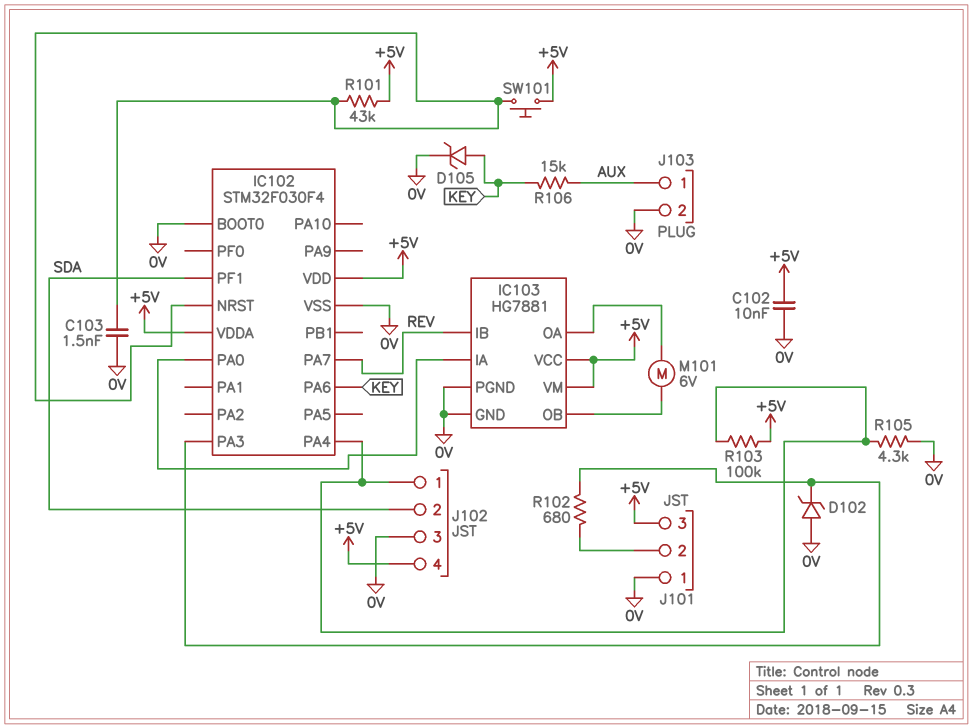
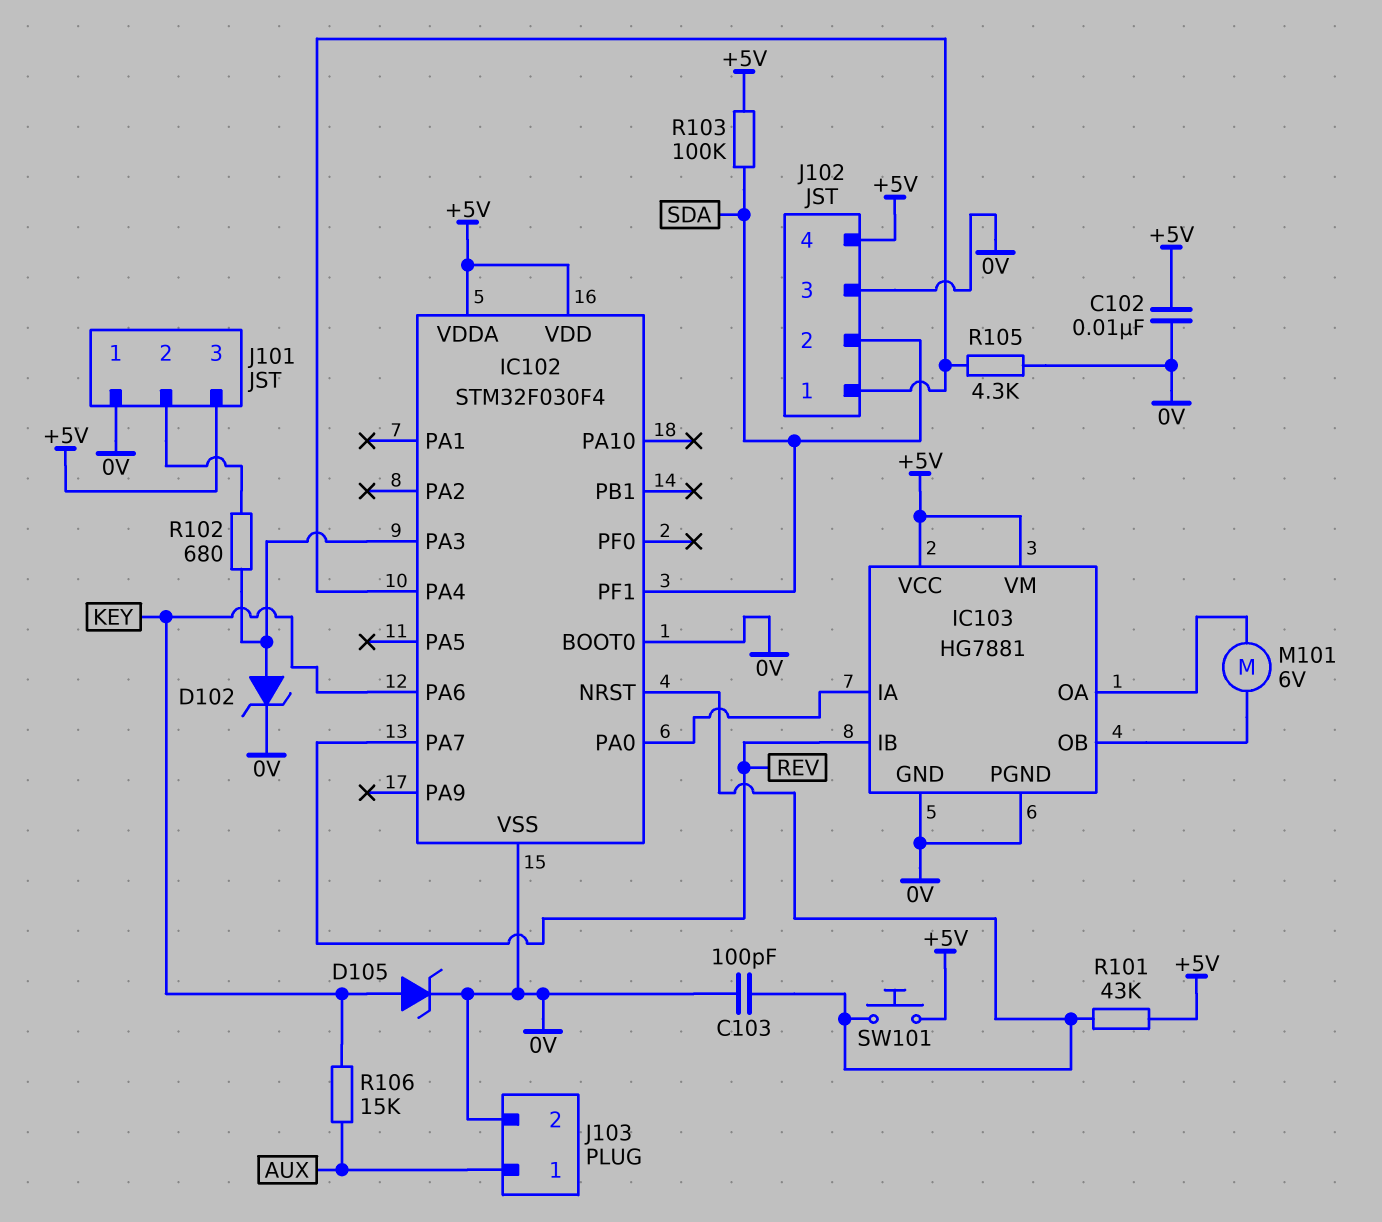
C103: 1.5nF (0V, IC102/NRST) -> 100pF (0V, IC102/NRST)
D102: zener (A 0V, K IC102/PA3) -> zener (A IC102/PA3, K 0V)
R103: 100k (+5V, IC102/PA4) -> 100k (+5V, SDA)

